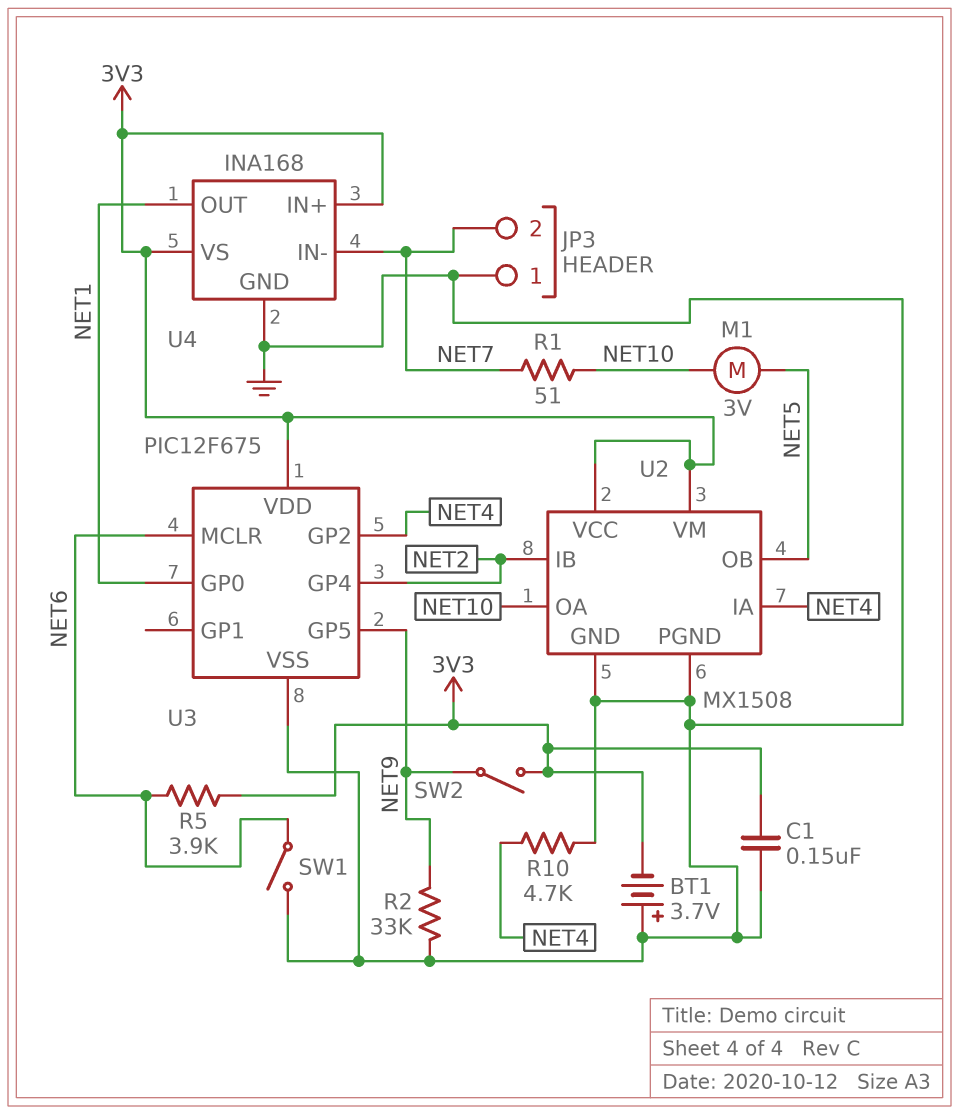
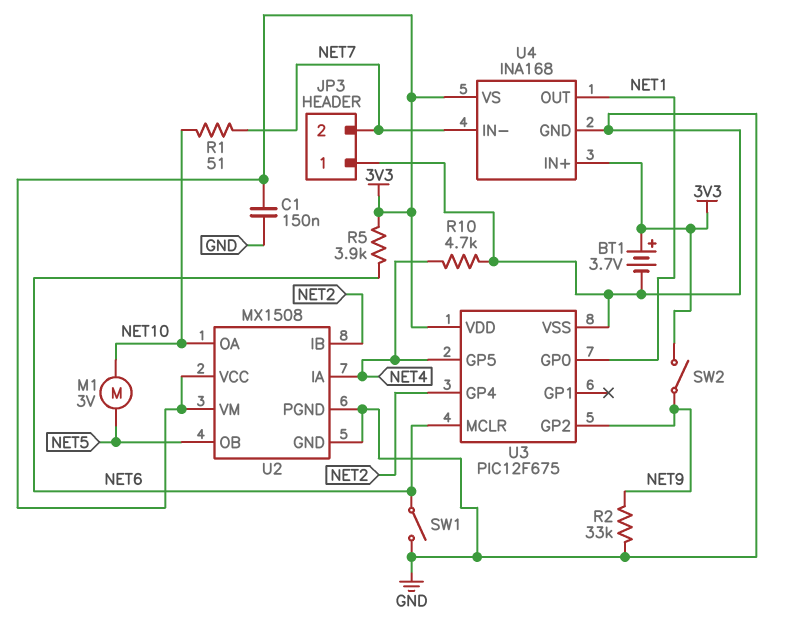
BT1: 3.7V (plus GND, minus 3V3) -> 3.7V (plus 3V3, minus GND)
U3 pin GP2: NET4 -> NET9
U3 pin GP5: NET9 -> NET4

